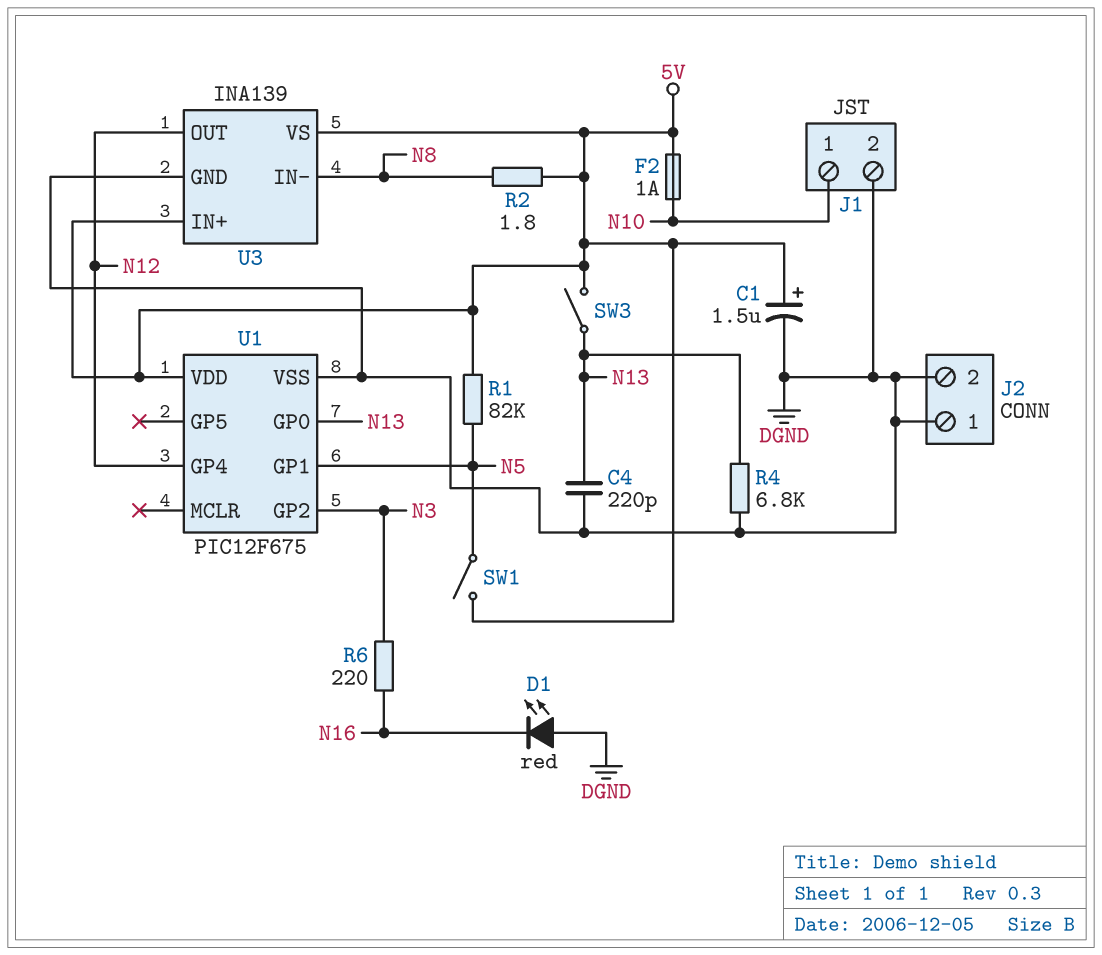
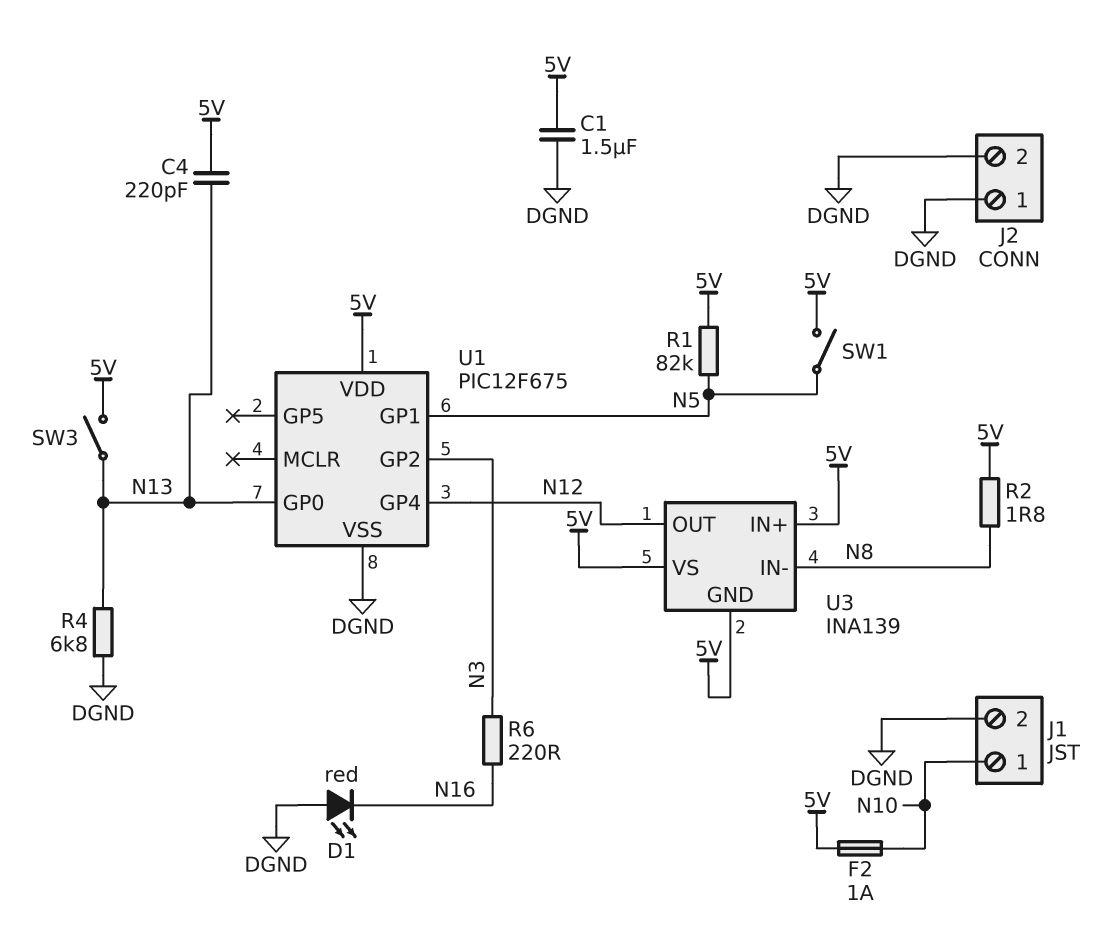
C1: 1.5uF (plus 5V, minus DGND) -> 1.5uF (5V, DGND)
C4: 220pF (DGND, N13) -> 220pF (5V, N13)
U3 pin GND: DGND -> 5V

